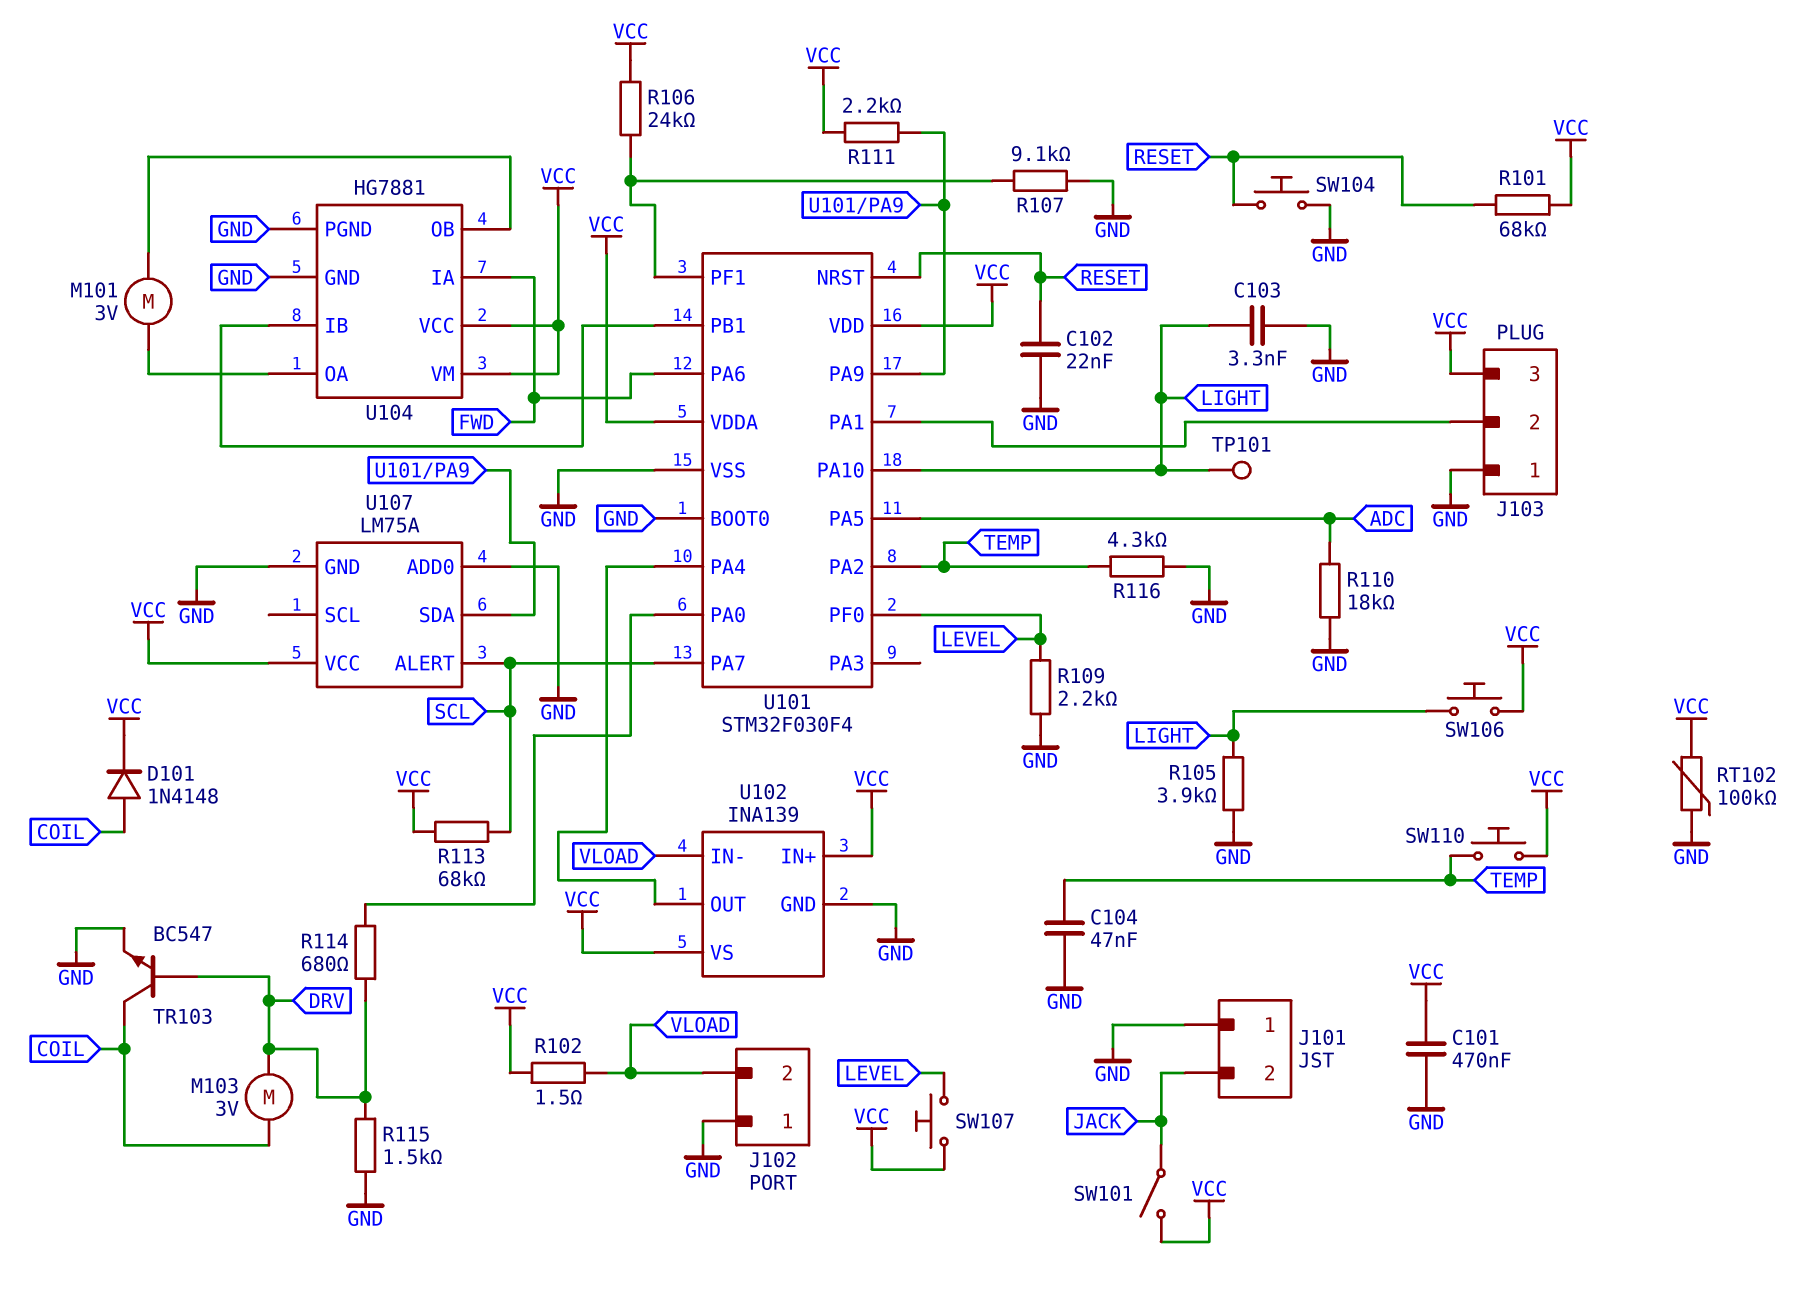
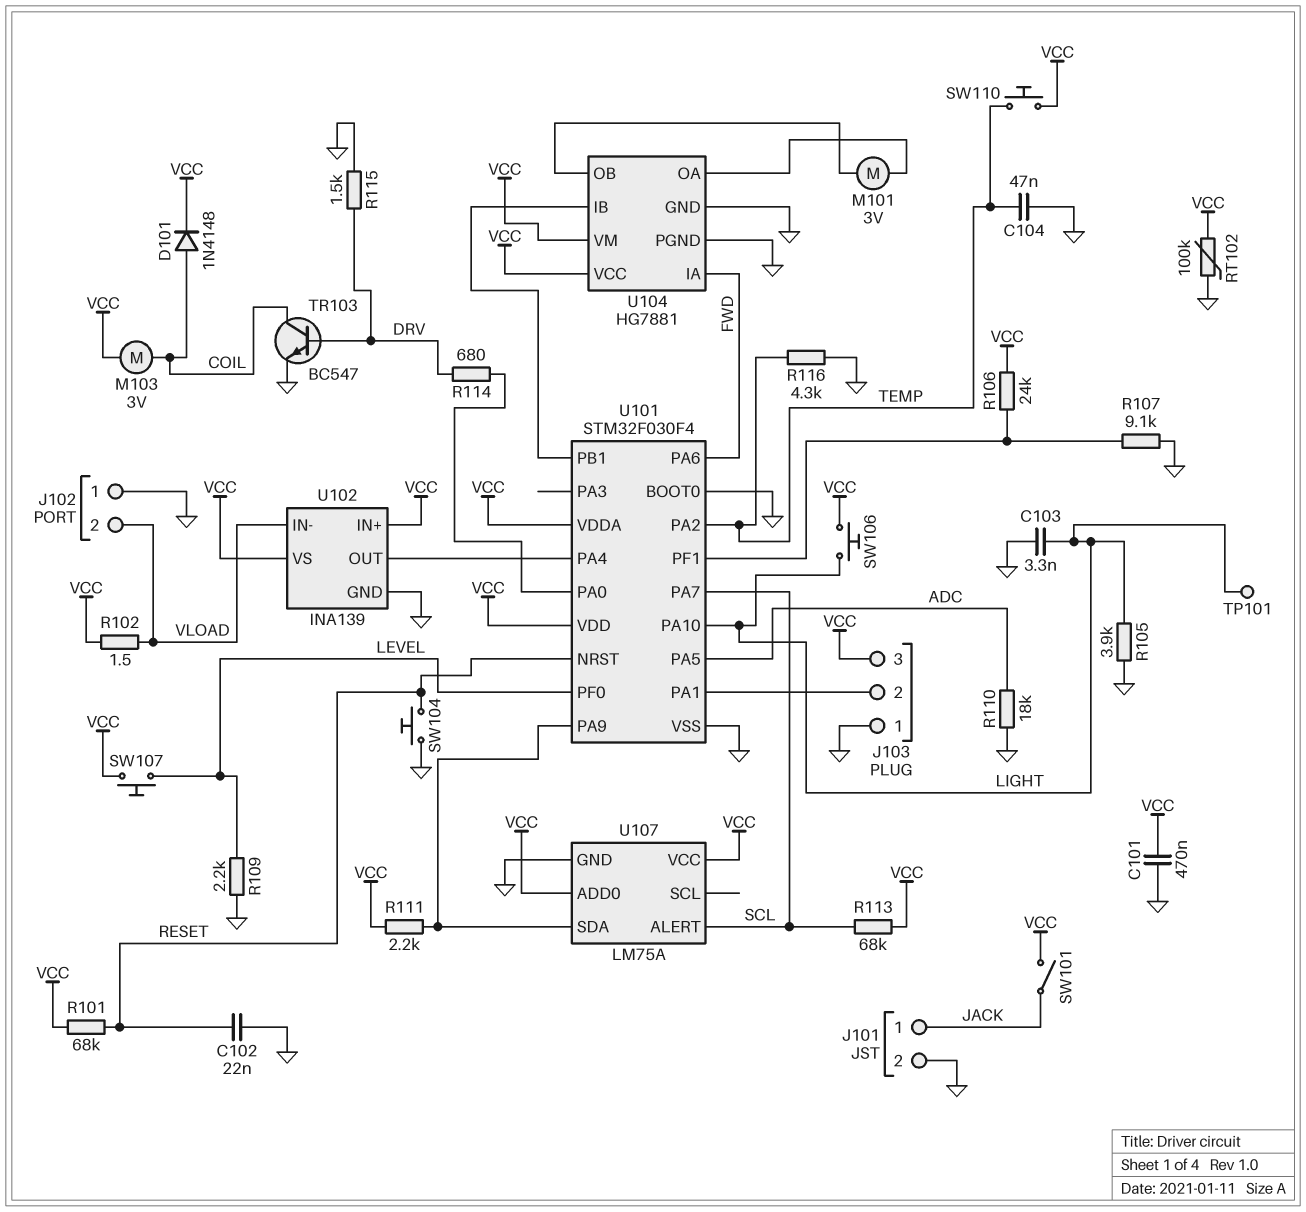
J101 pin 1: GND -> JACK
J101 pin 2: JACK -> GND
M103: motor 3V (COIL, DRV) -> motor 3V (COIL, VCC)
U107 pin ADD0: GND -> VCC

